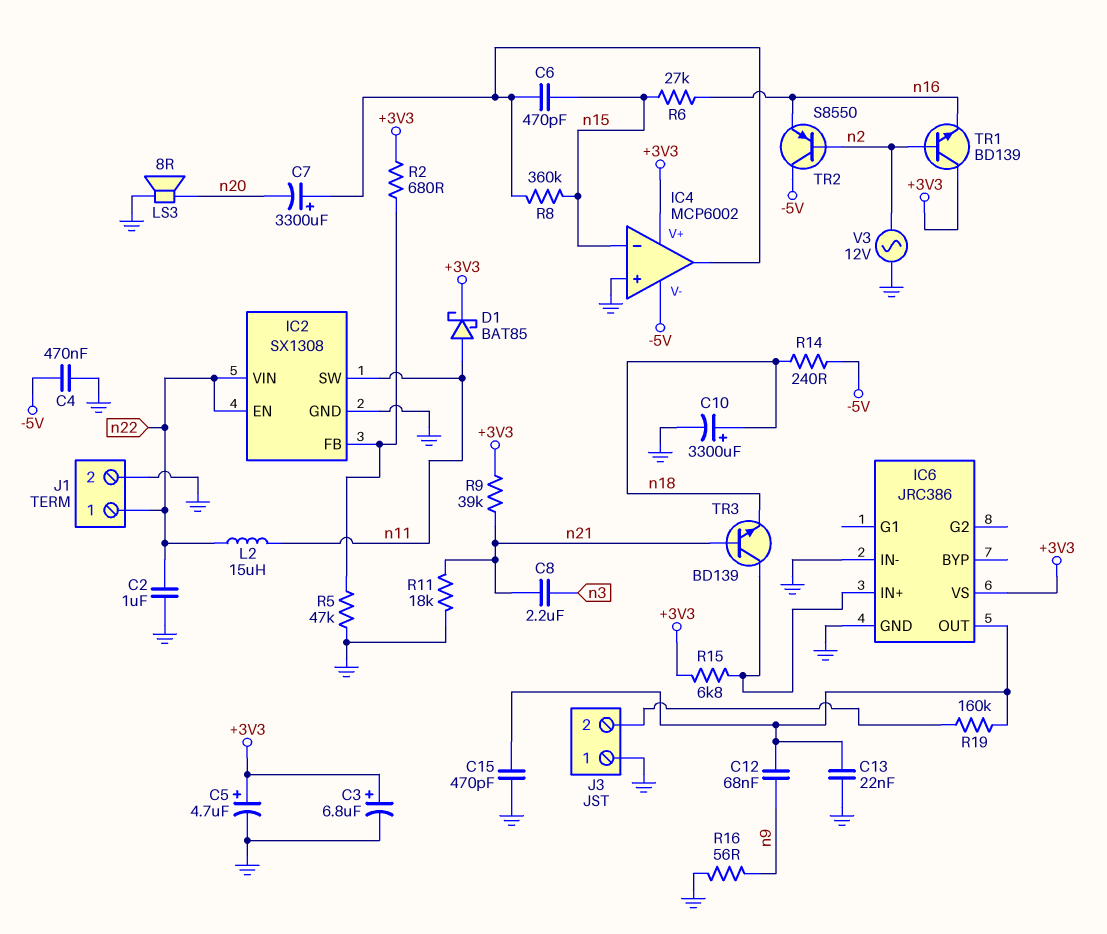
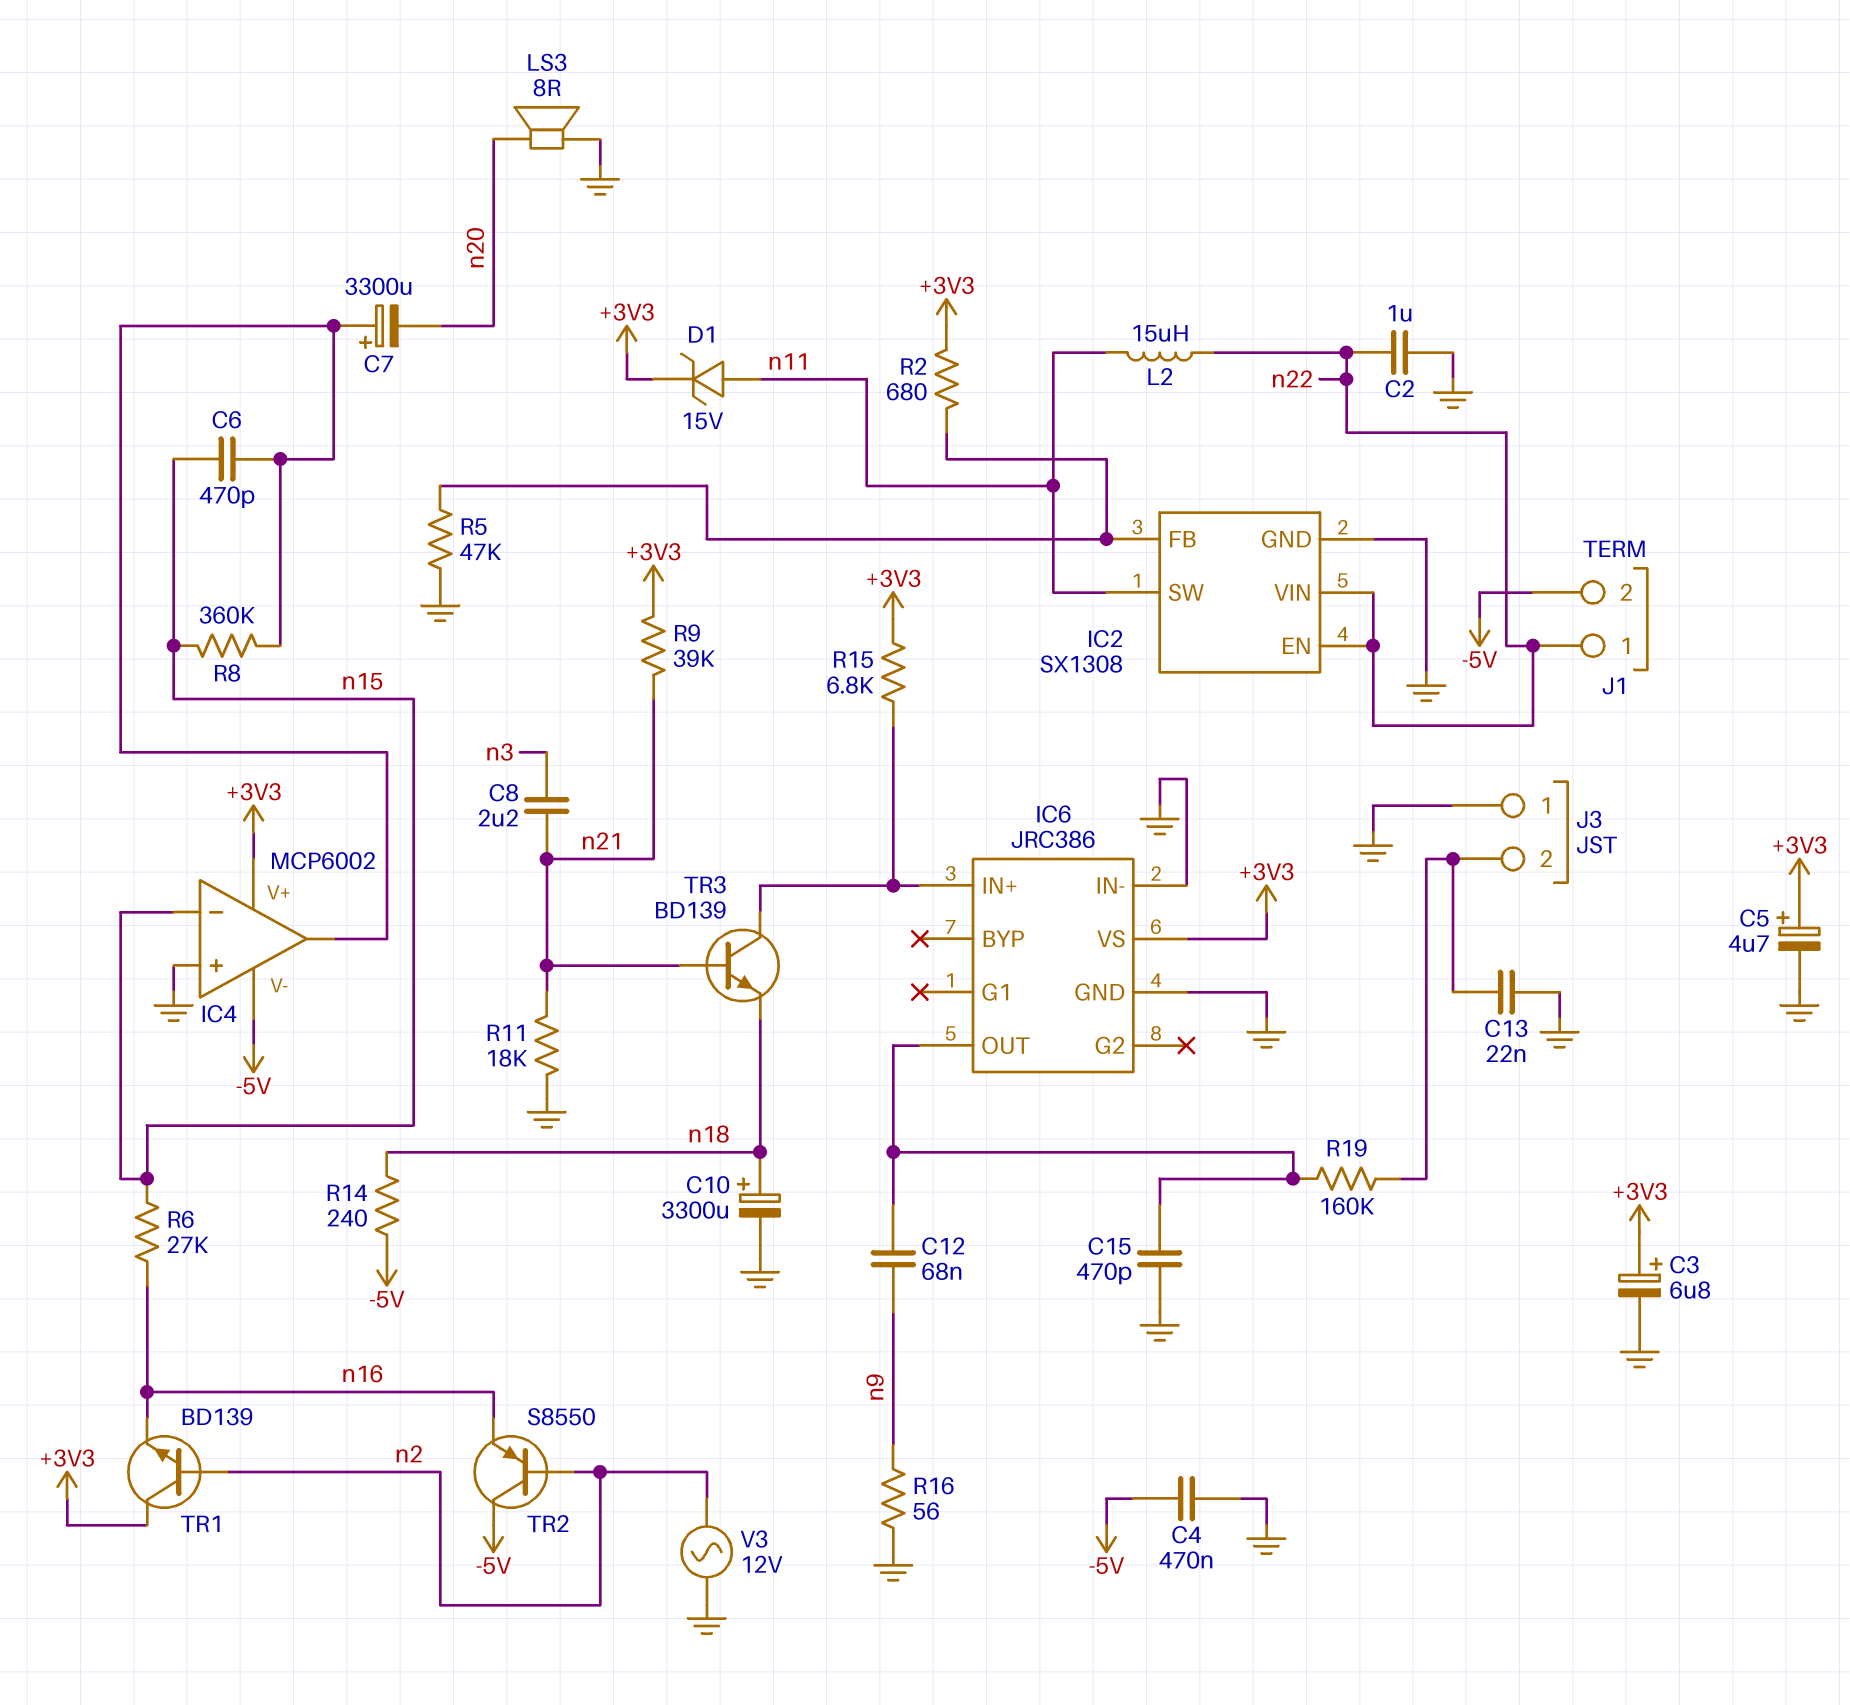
C13: 22nF (GND, IC6/OUT) -> 22nF (GND, J3/2)
D1: schottky BAT85 (A n11, K +3V3) -> zener 15V (A n11, K +3V3)
J1 pin 2: GND -> -5V

